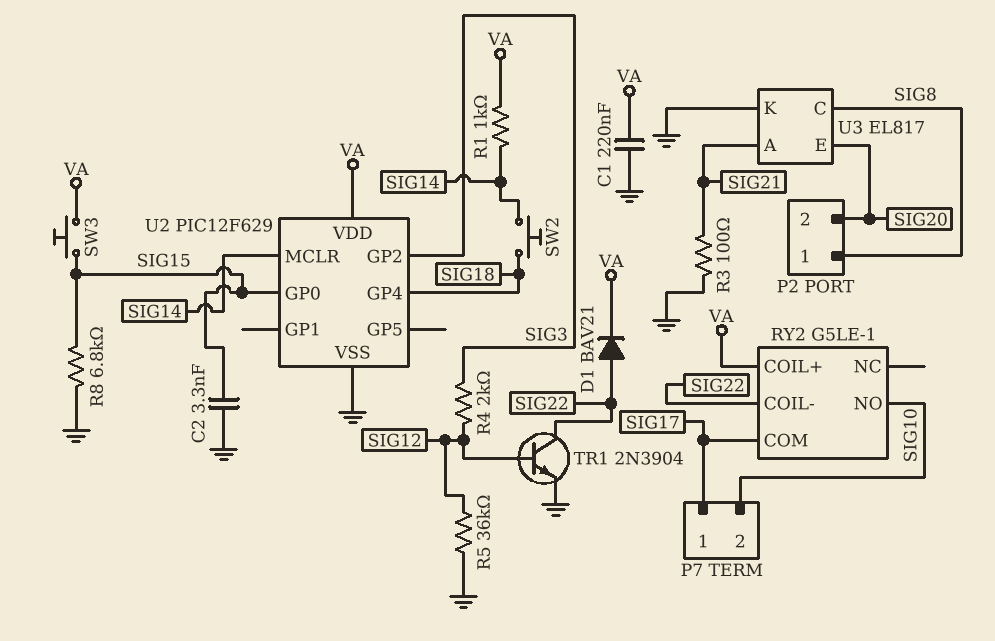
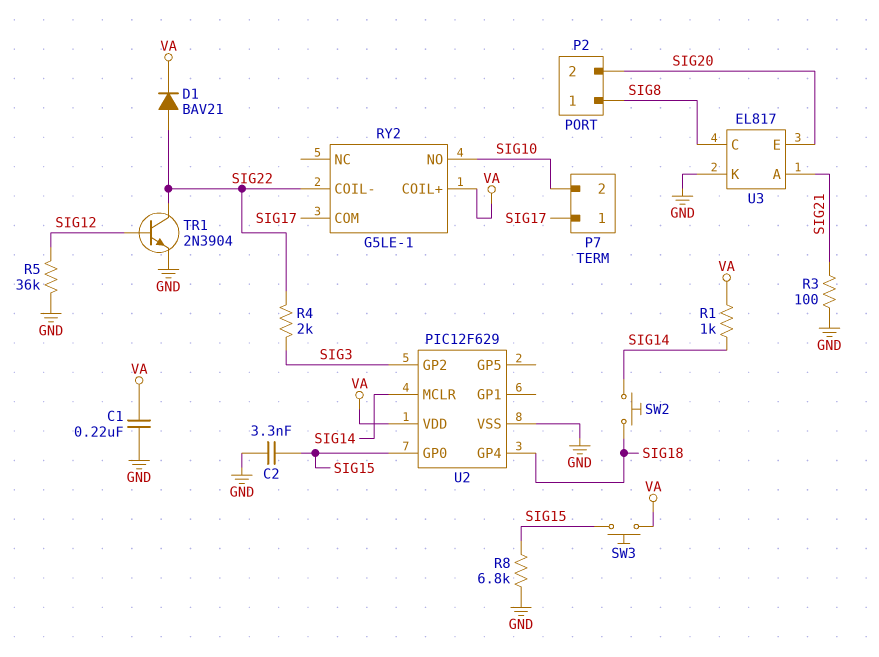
R4: 2k (SIG3, SIG12) -> 2k (SIG3, SIG22)

